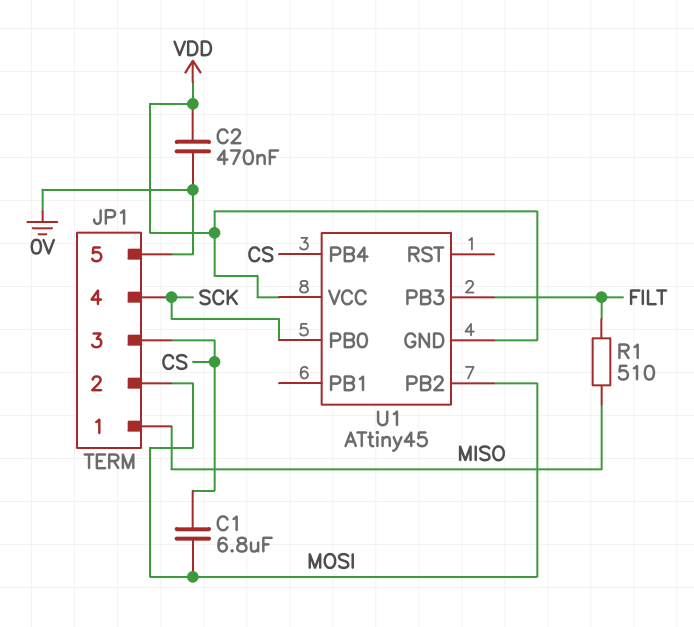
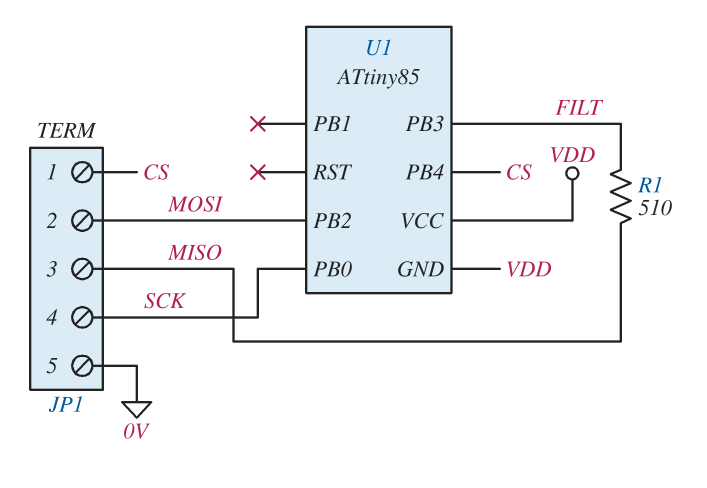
C1: 6.8uF (CS, MOSI) -> none
C2: 470nF (0V, VDD) -> none
JP1 pin 1: MISO -> CS
JP1 pin 3: CS -> MISO
U1: ATtiny45 -> ATtiny85

